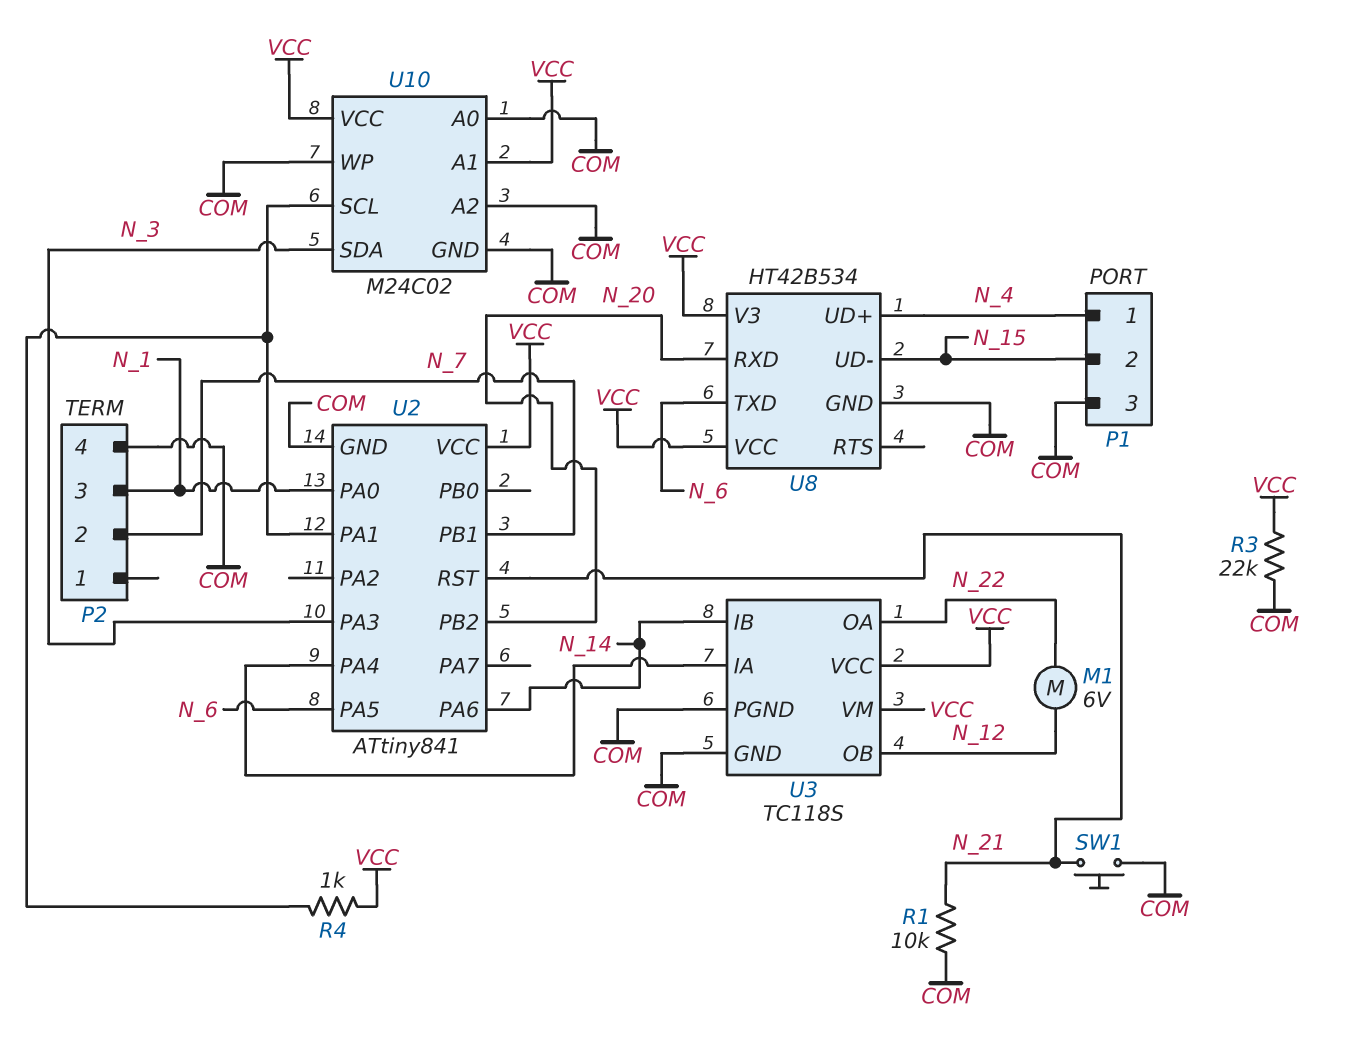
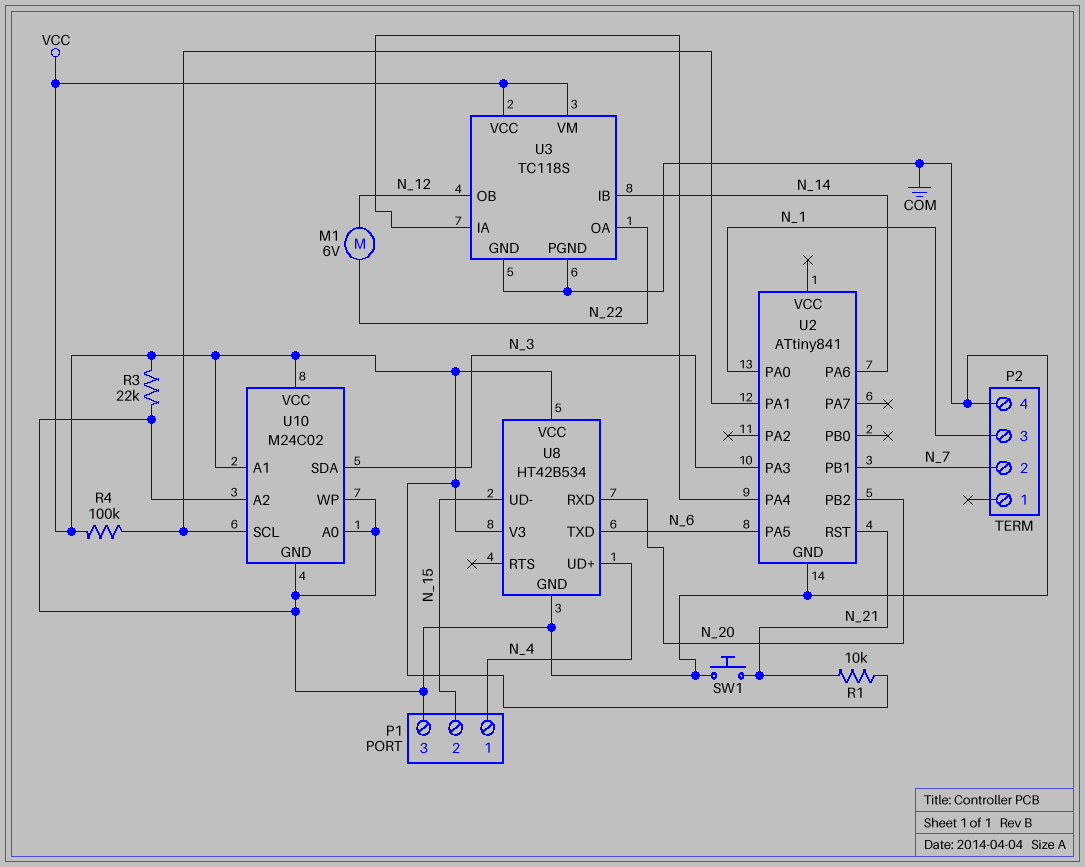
R1: 10k (COM, N_21) -> 10k (N_21, VCC)
R4: 1k (U2/PA1, VCC) -> 100k (U2/PA1, VCC)
U2 pin VCC: VCC -> none

